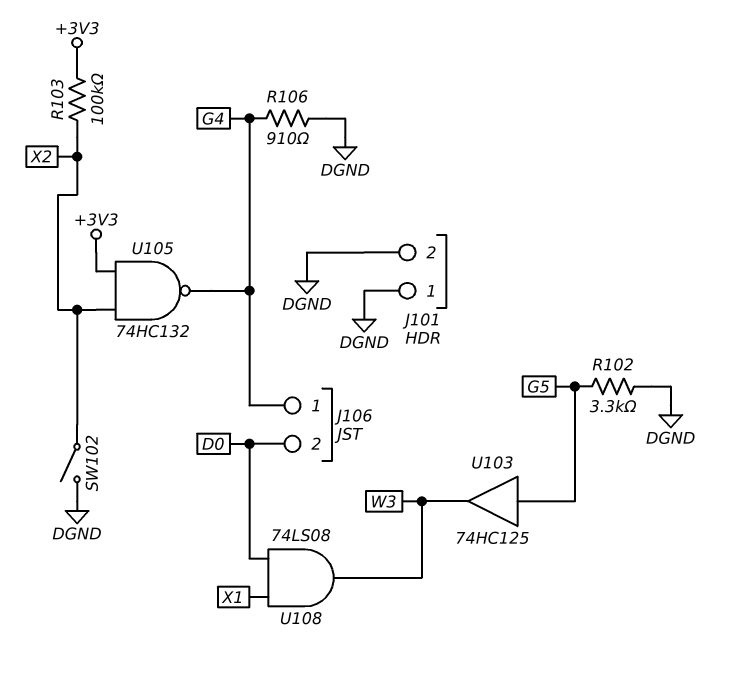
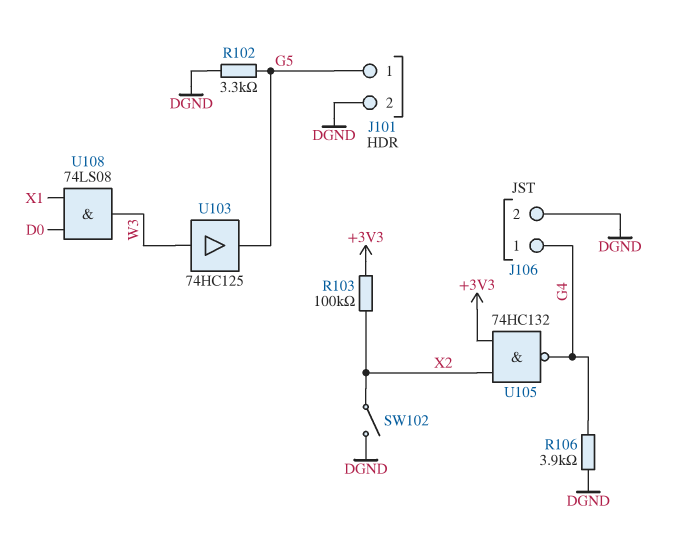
J101 pin 1: DGND -> G5
J106 pin 2: D0 -> DGND
R106: 910 (DGND, G4) -> 3.9k (DGND, G4)
U103: buffer 74HC125 (in G5, out W3) -> buffer 74HC125 (in W3, out G5)

